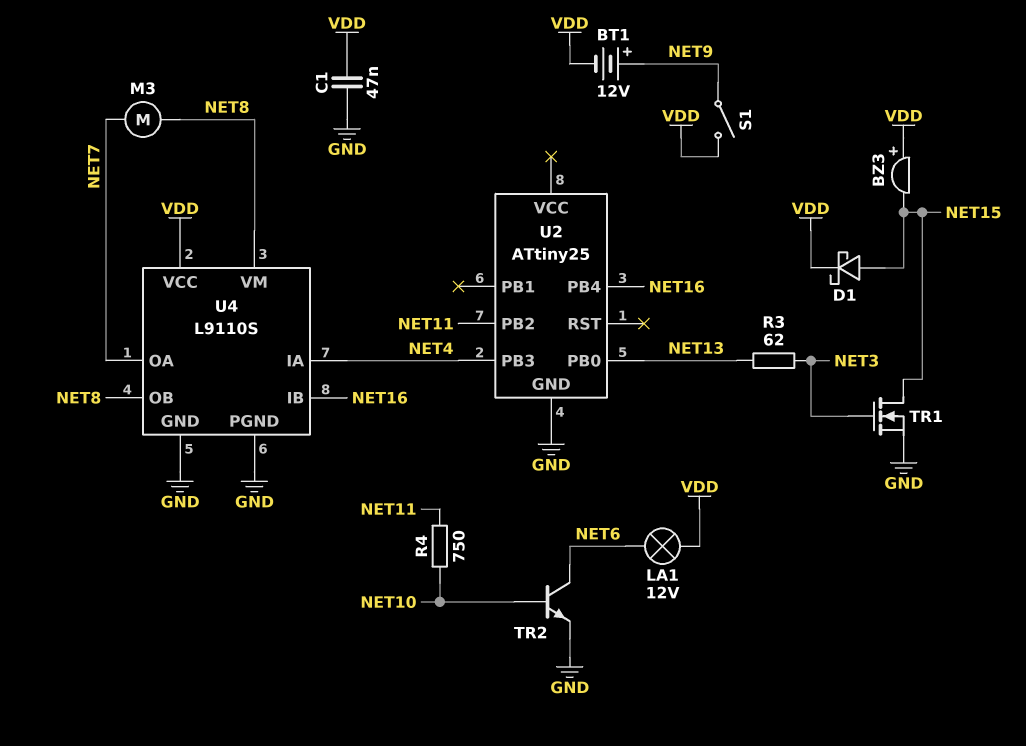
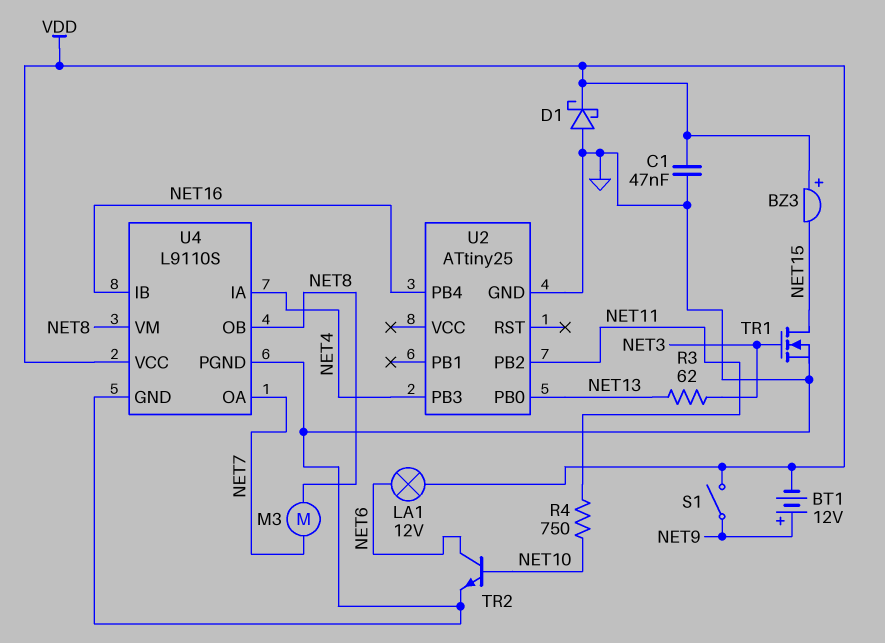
D1: schottky (A NET15, K VDD) -> schottky (A GND, K VDD)

